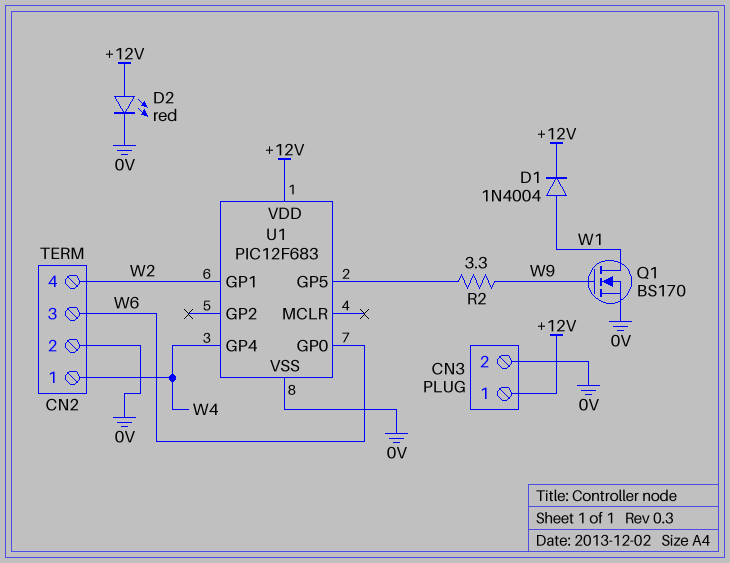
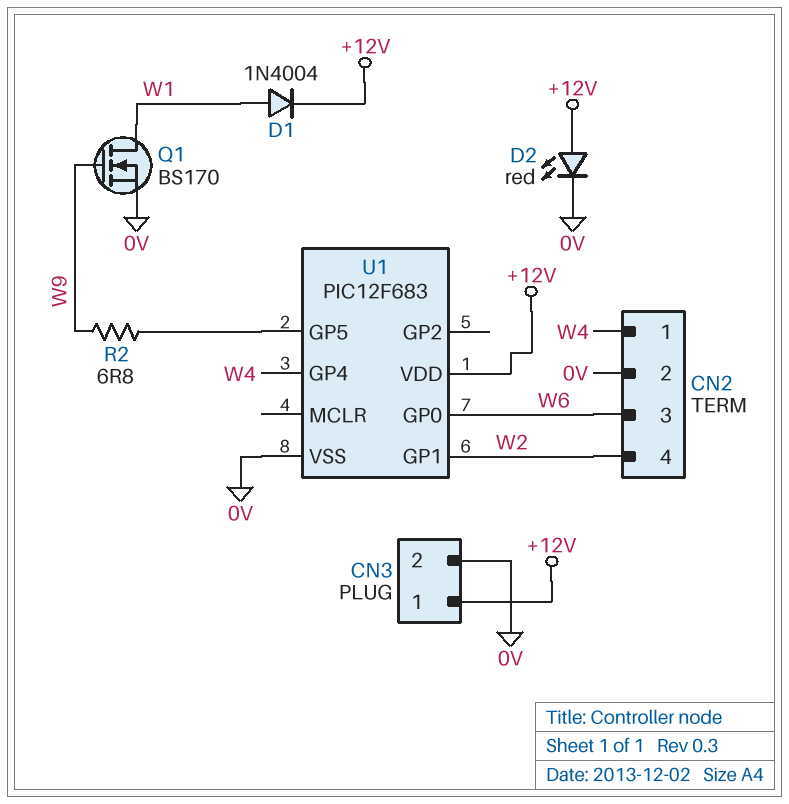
R2: 3.3 (U1/GP5, W9) -> 6.8 (U1/GP5, W9)

